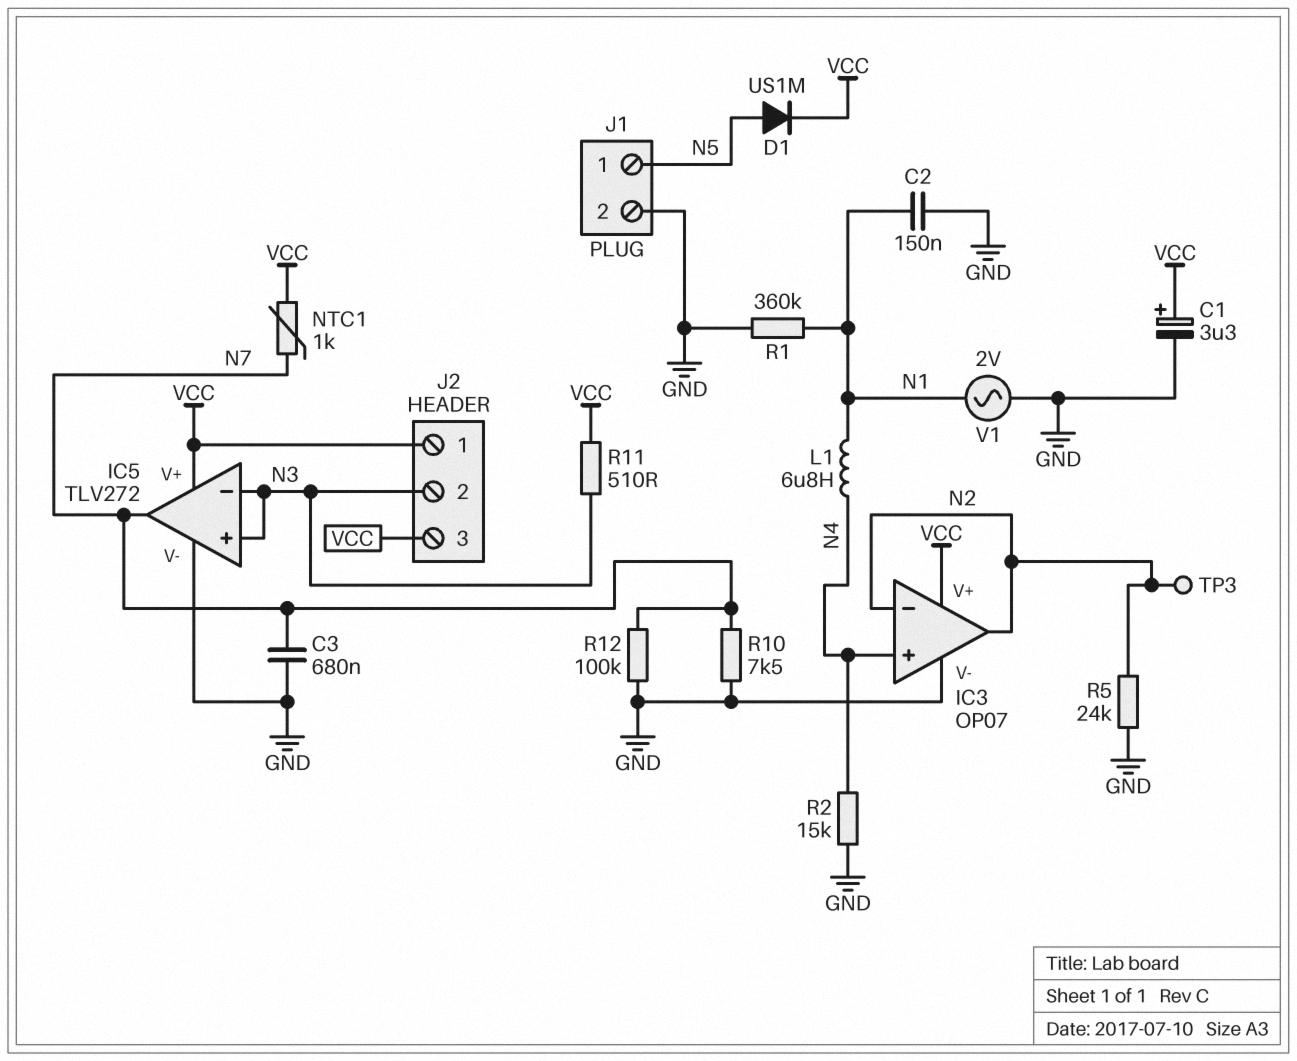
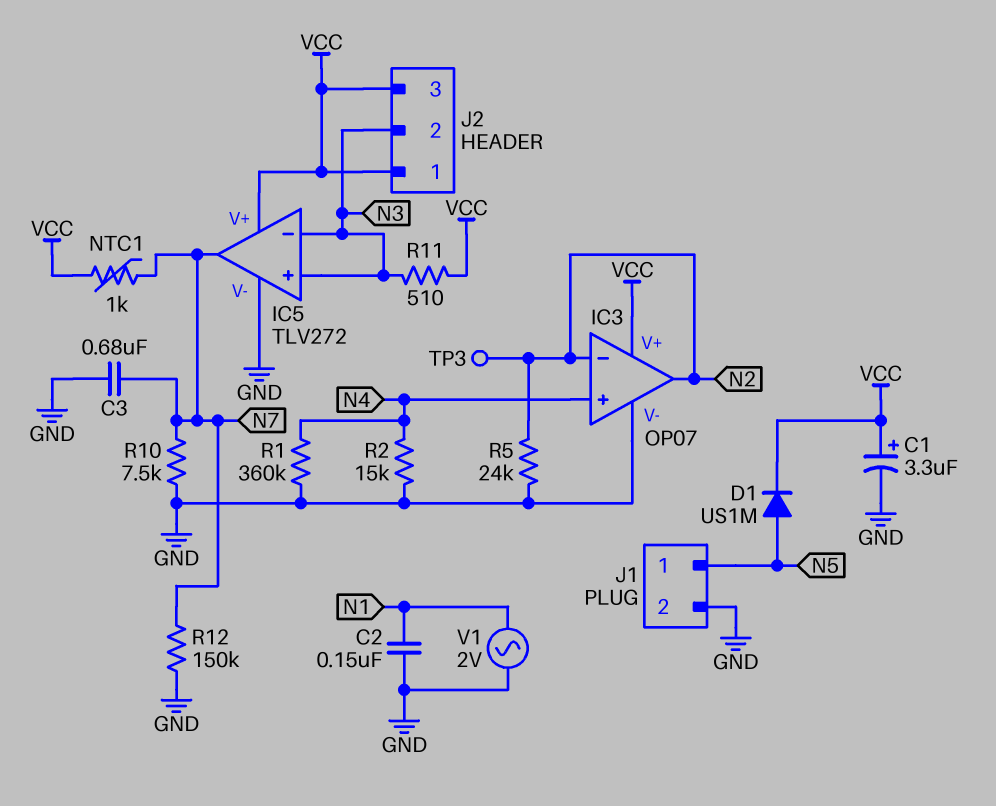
L1: 6.8uH (N1, N4) -> none
R1: 360k (GND, N1) -> 360k (GND, N4)
R12: 100k (GND, N7) -> 150k (GND, N7)

